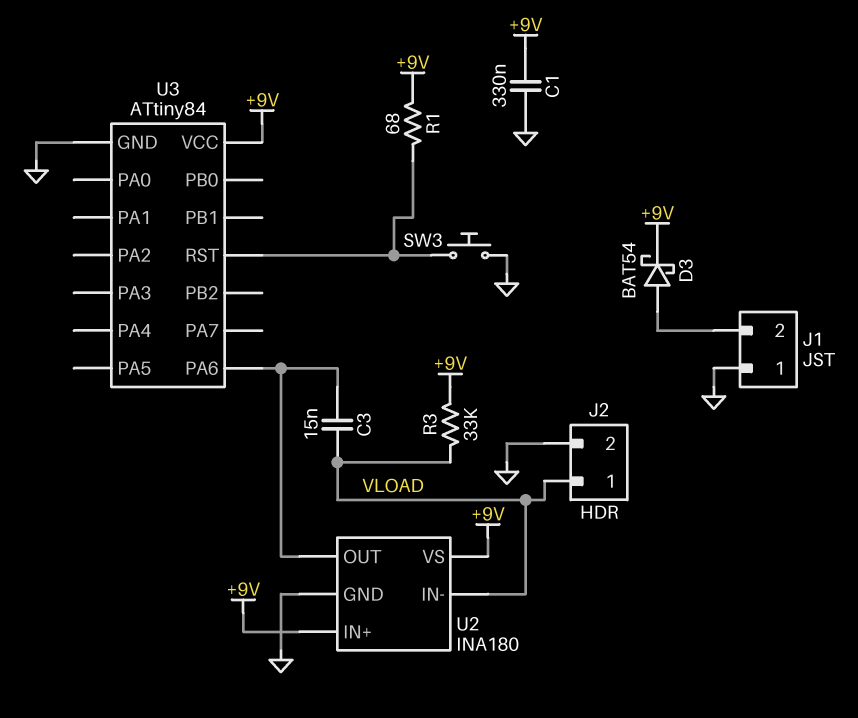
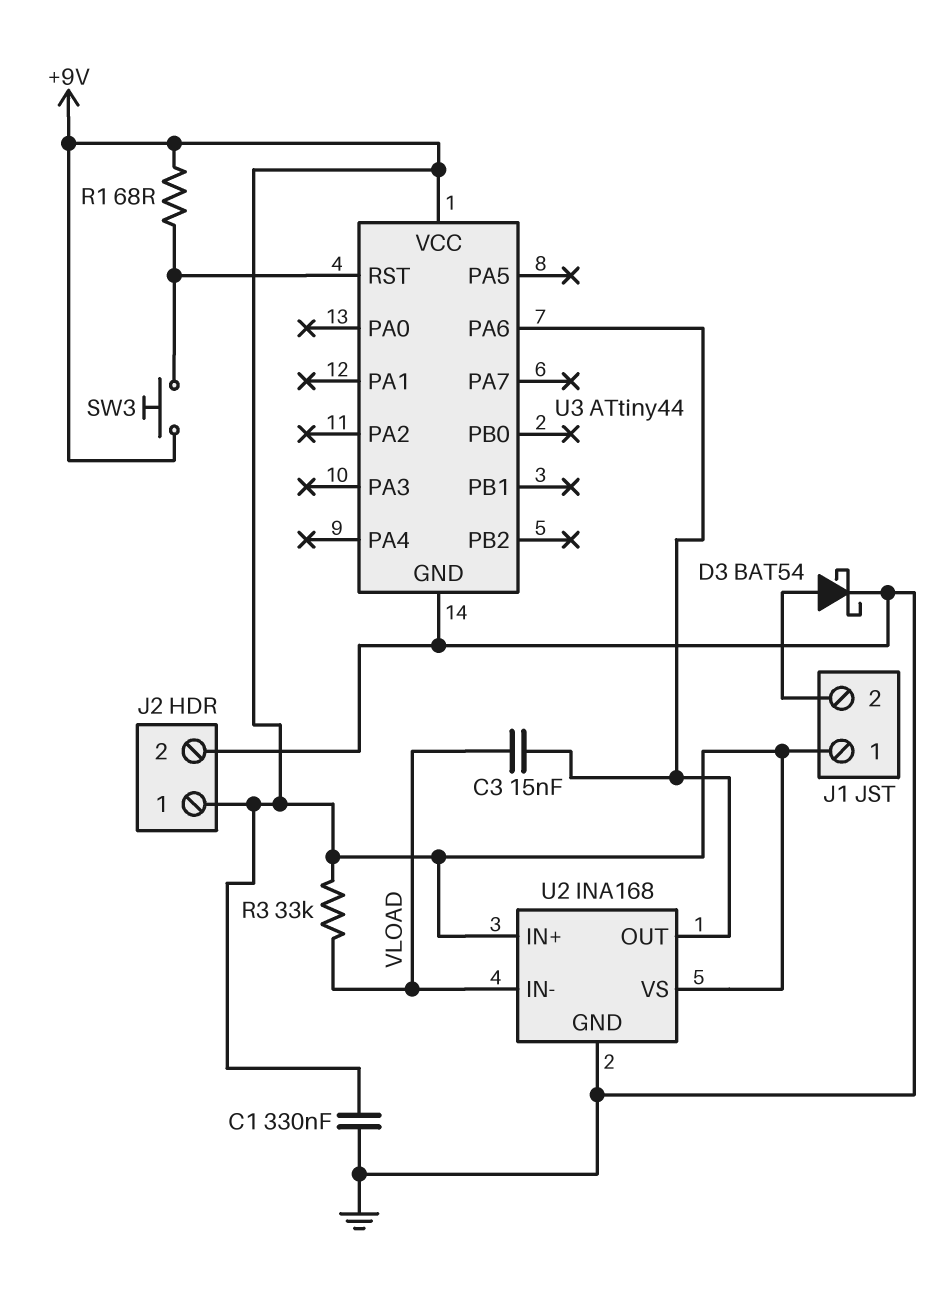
D3: schottky BAT54 (A J1/2, K +9V) -> schottky BAT54 (A J1/2, K GND)
J1 pin 1: GND -> +9V
J2 pin 1: VLOAD -> +9V
SW3: button (GND, U3/RST) -> button (+9V, U3/RST)
U2: INA180 -> INA168
U3: ATtiny84 -> ATtiny44

